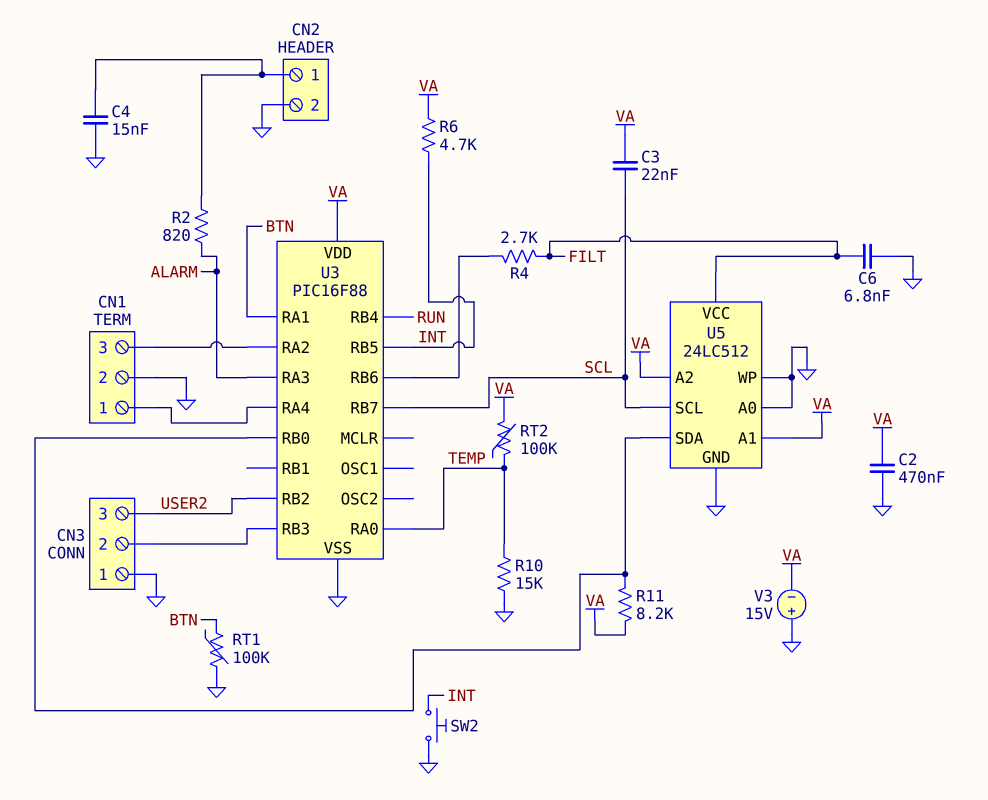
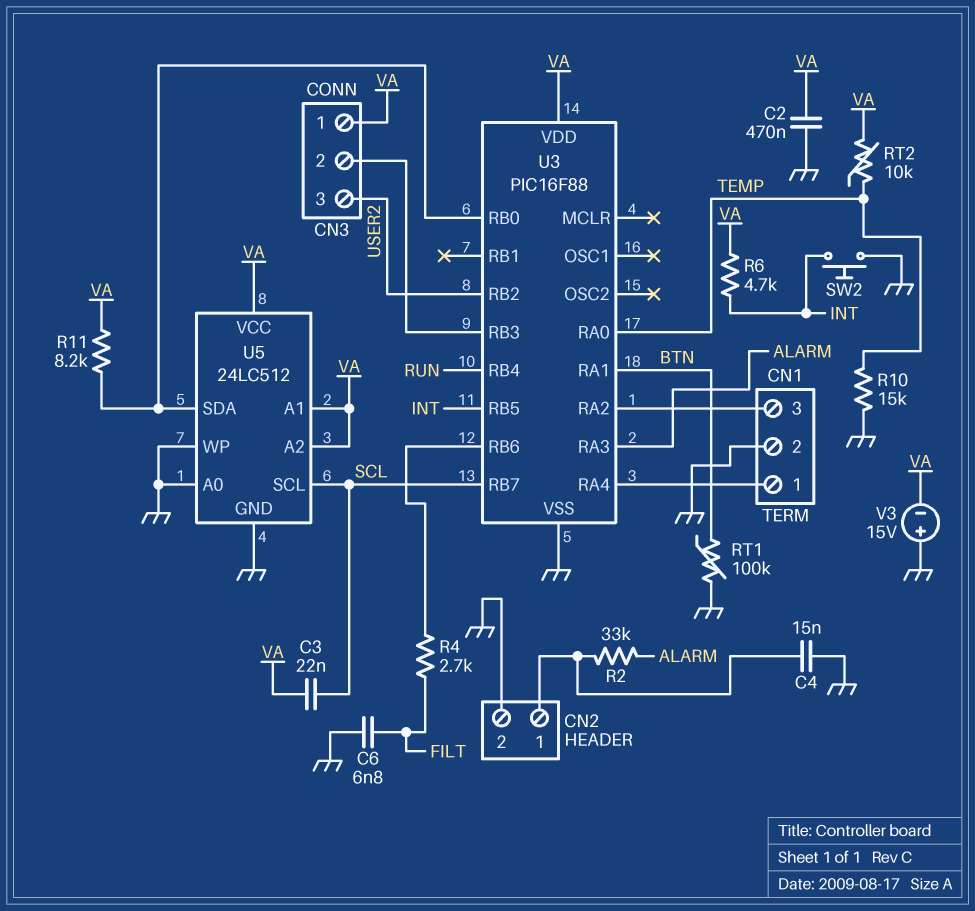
CN3 pin 1: GND -> VA
R2: 820 (ALARM, CN2/1) -> 33k (ALARM, CN2/1)
RT2: 100k (TEMP, VA) -> 10k (TEMP, VA)
U5 pin VCC: FILT -> VA

